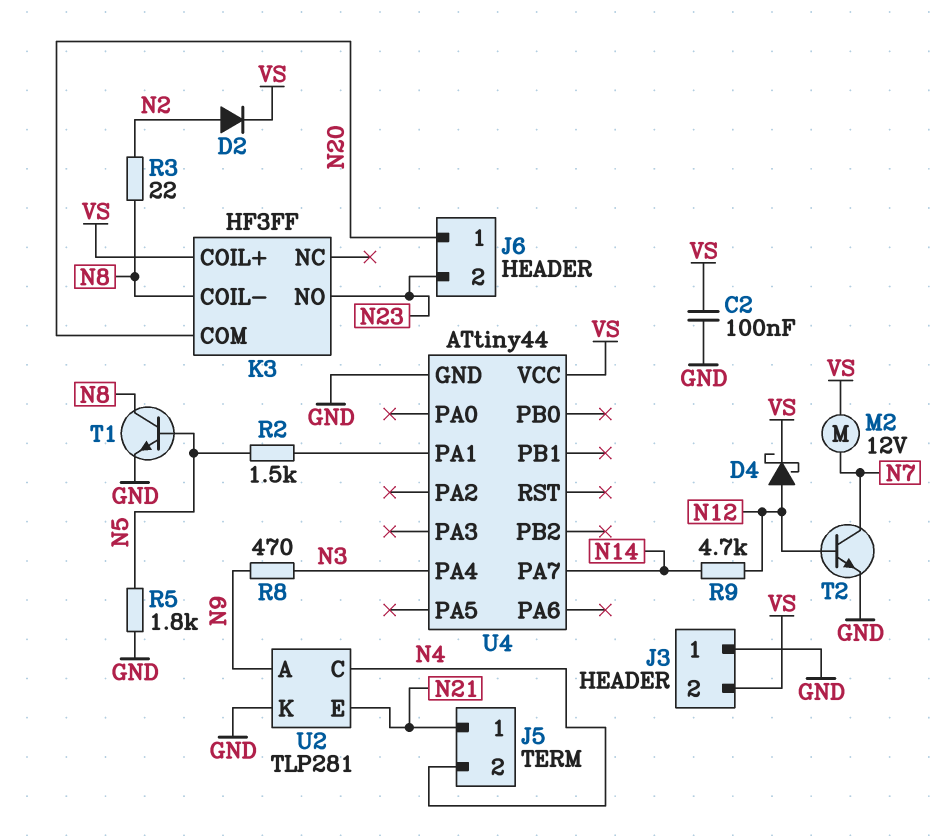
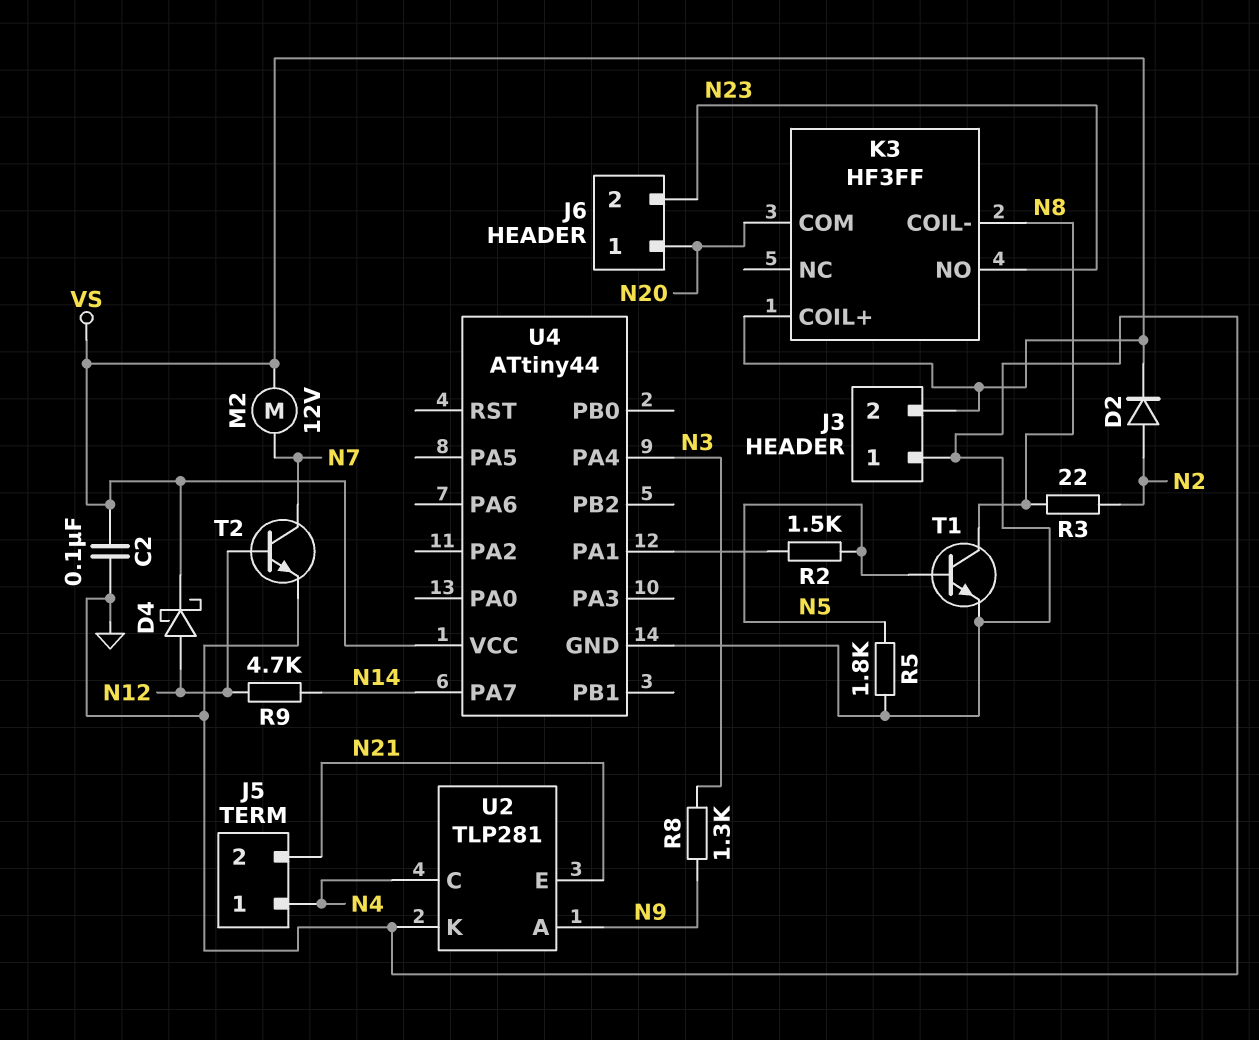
J5 pin 1: N21 -> N4
J5 pin 2: N4 -> N21
R8: 470 (N3, N9) -> 1.3k (N3, N9)

